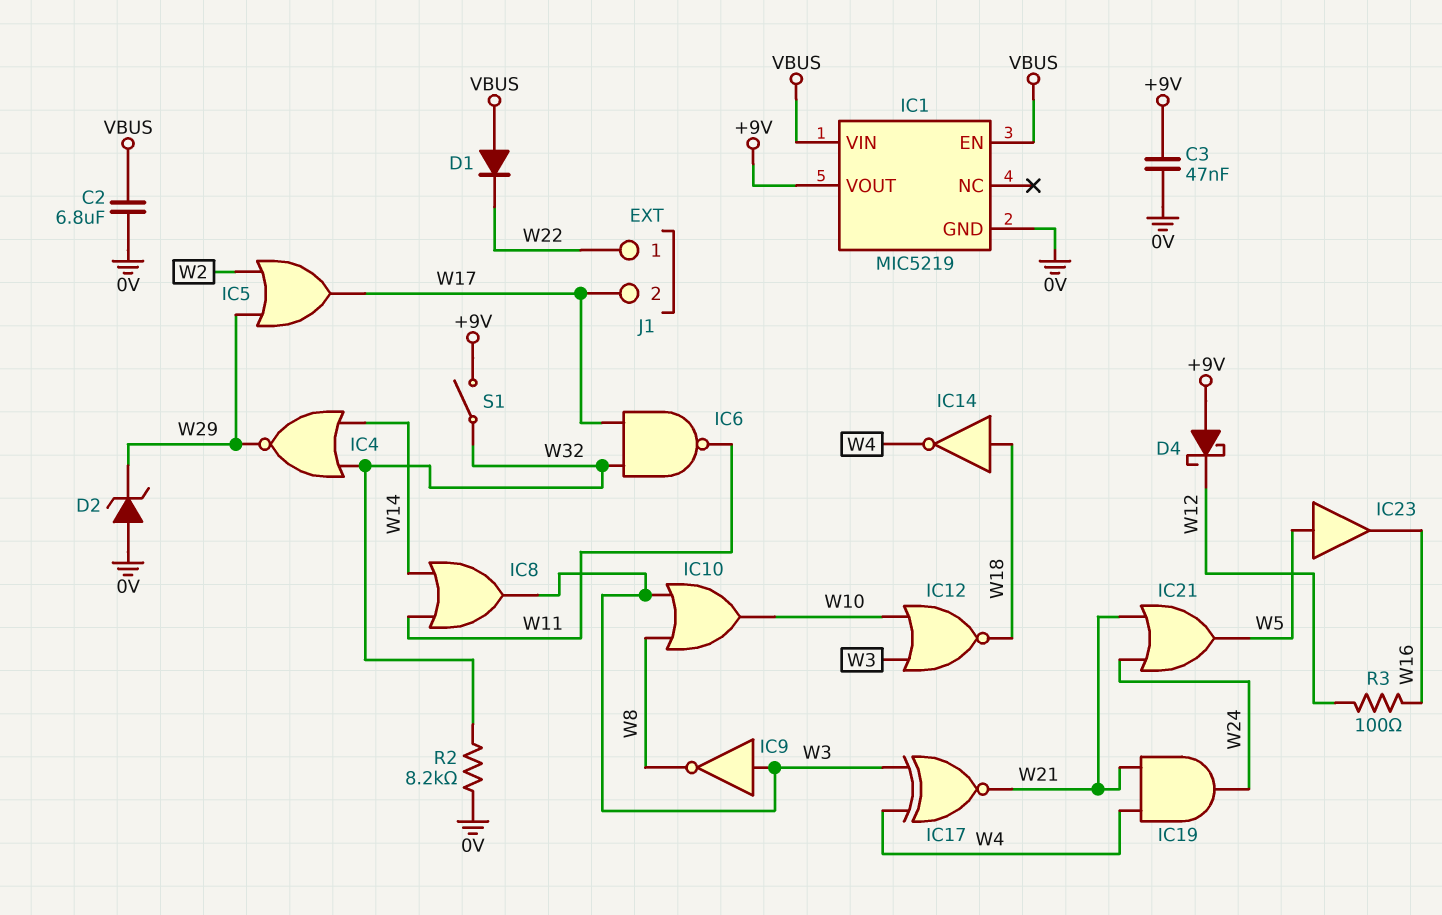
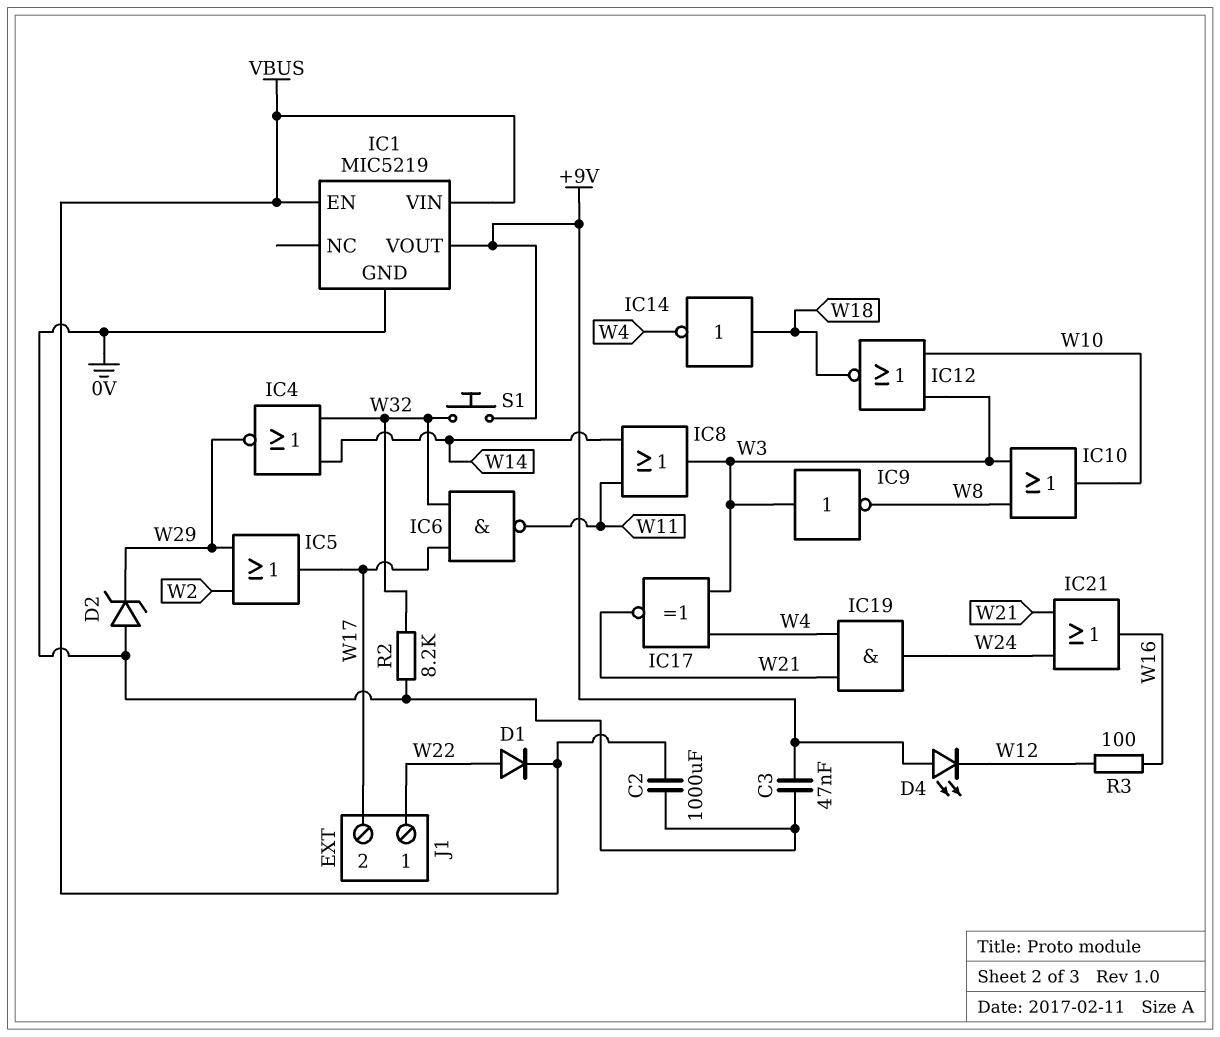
C2: 6.8uF (0V, VBUS) -> 1000uF (0V, VBUS)
D1: diode (A VBUS, K W22) -> diode (A W22, K VBUS)
D4: schottky (A +9V, K W12) -> LED (A +9V, K W12)
IC21: OR (in W21, in W24, out W5) -> OR (in W21, in W24, out W16)
IC23: buffer (in W5, out W16) -> none
S1: switch (+9V, W32) -> button (+9V, W32)

